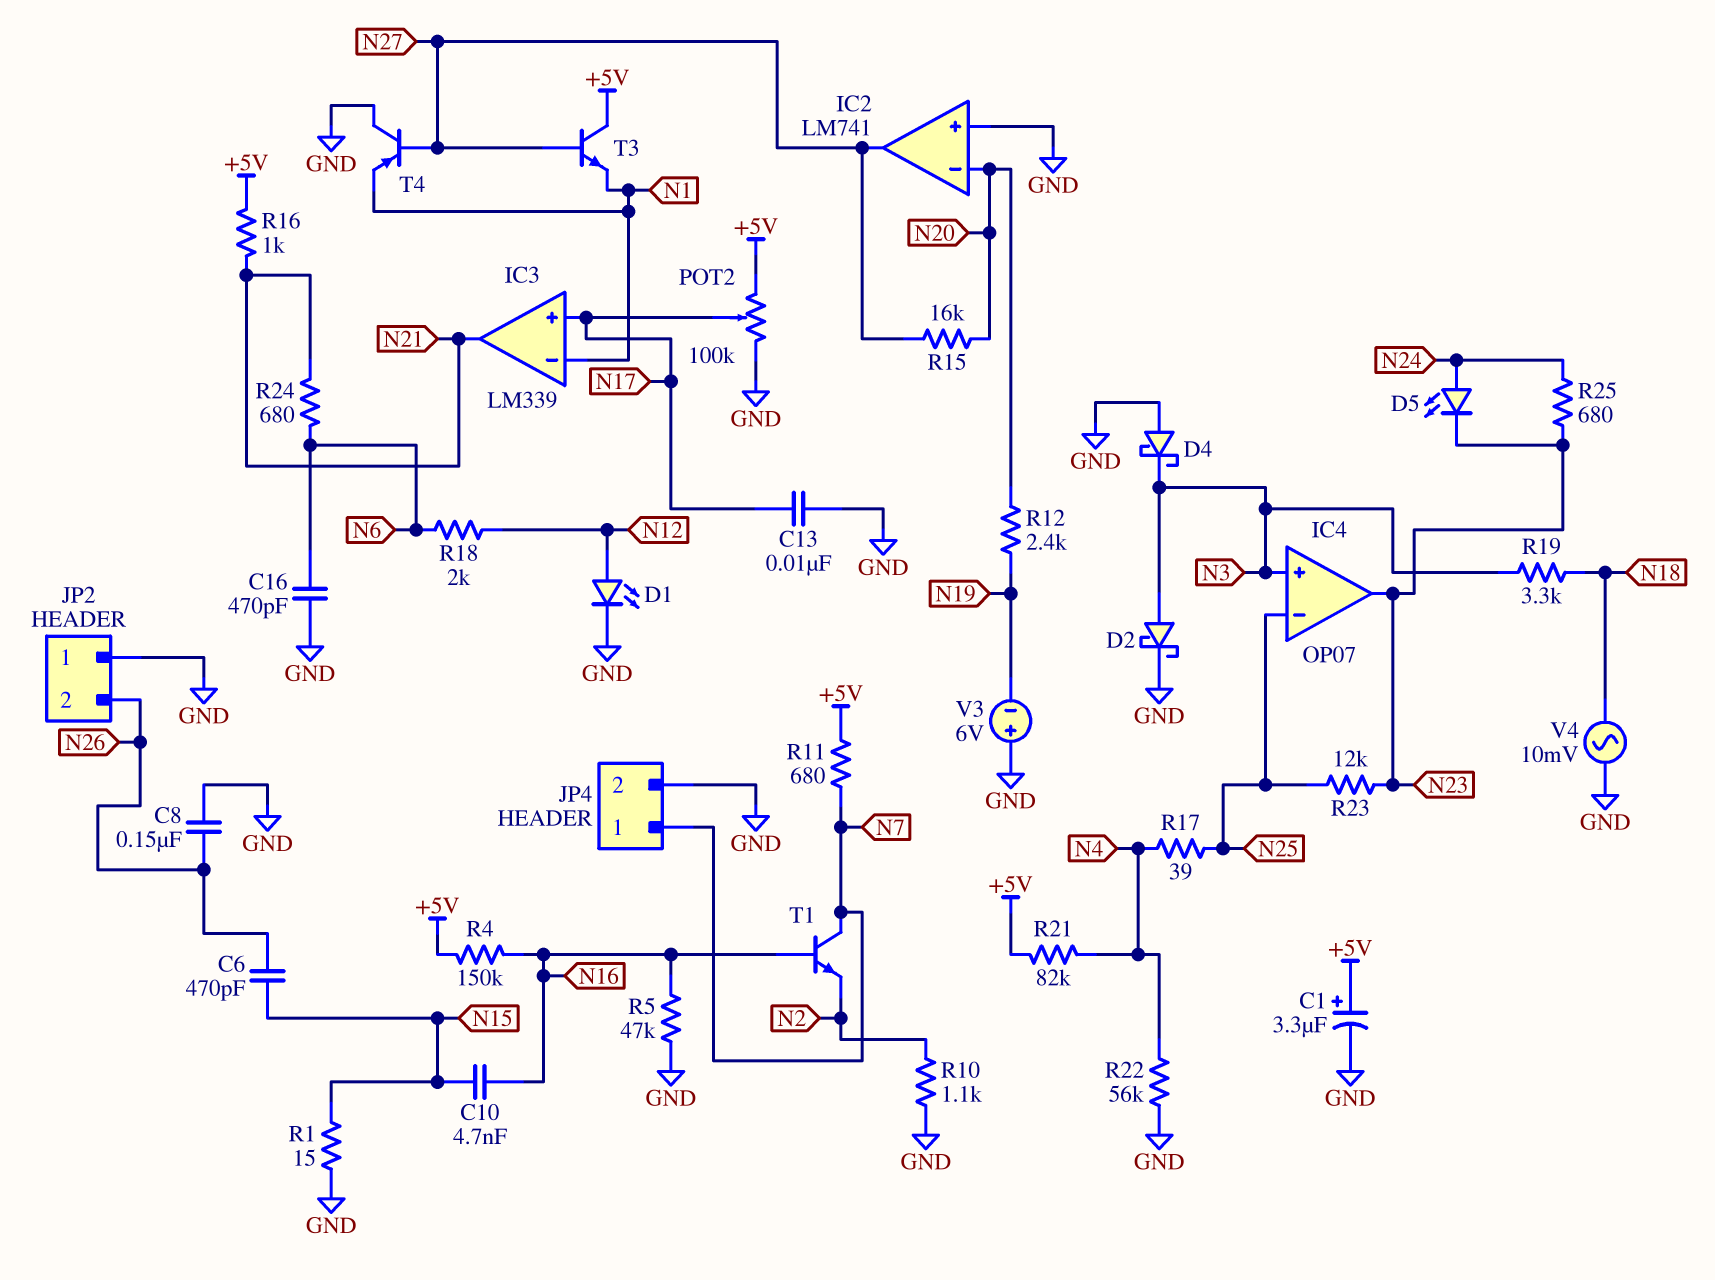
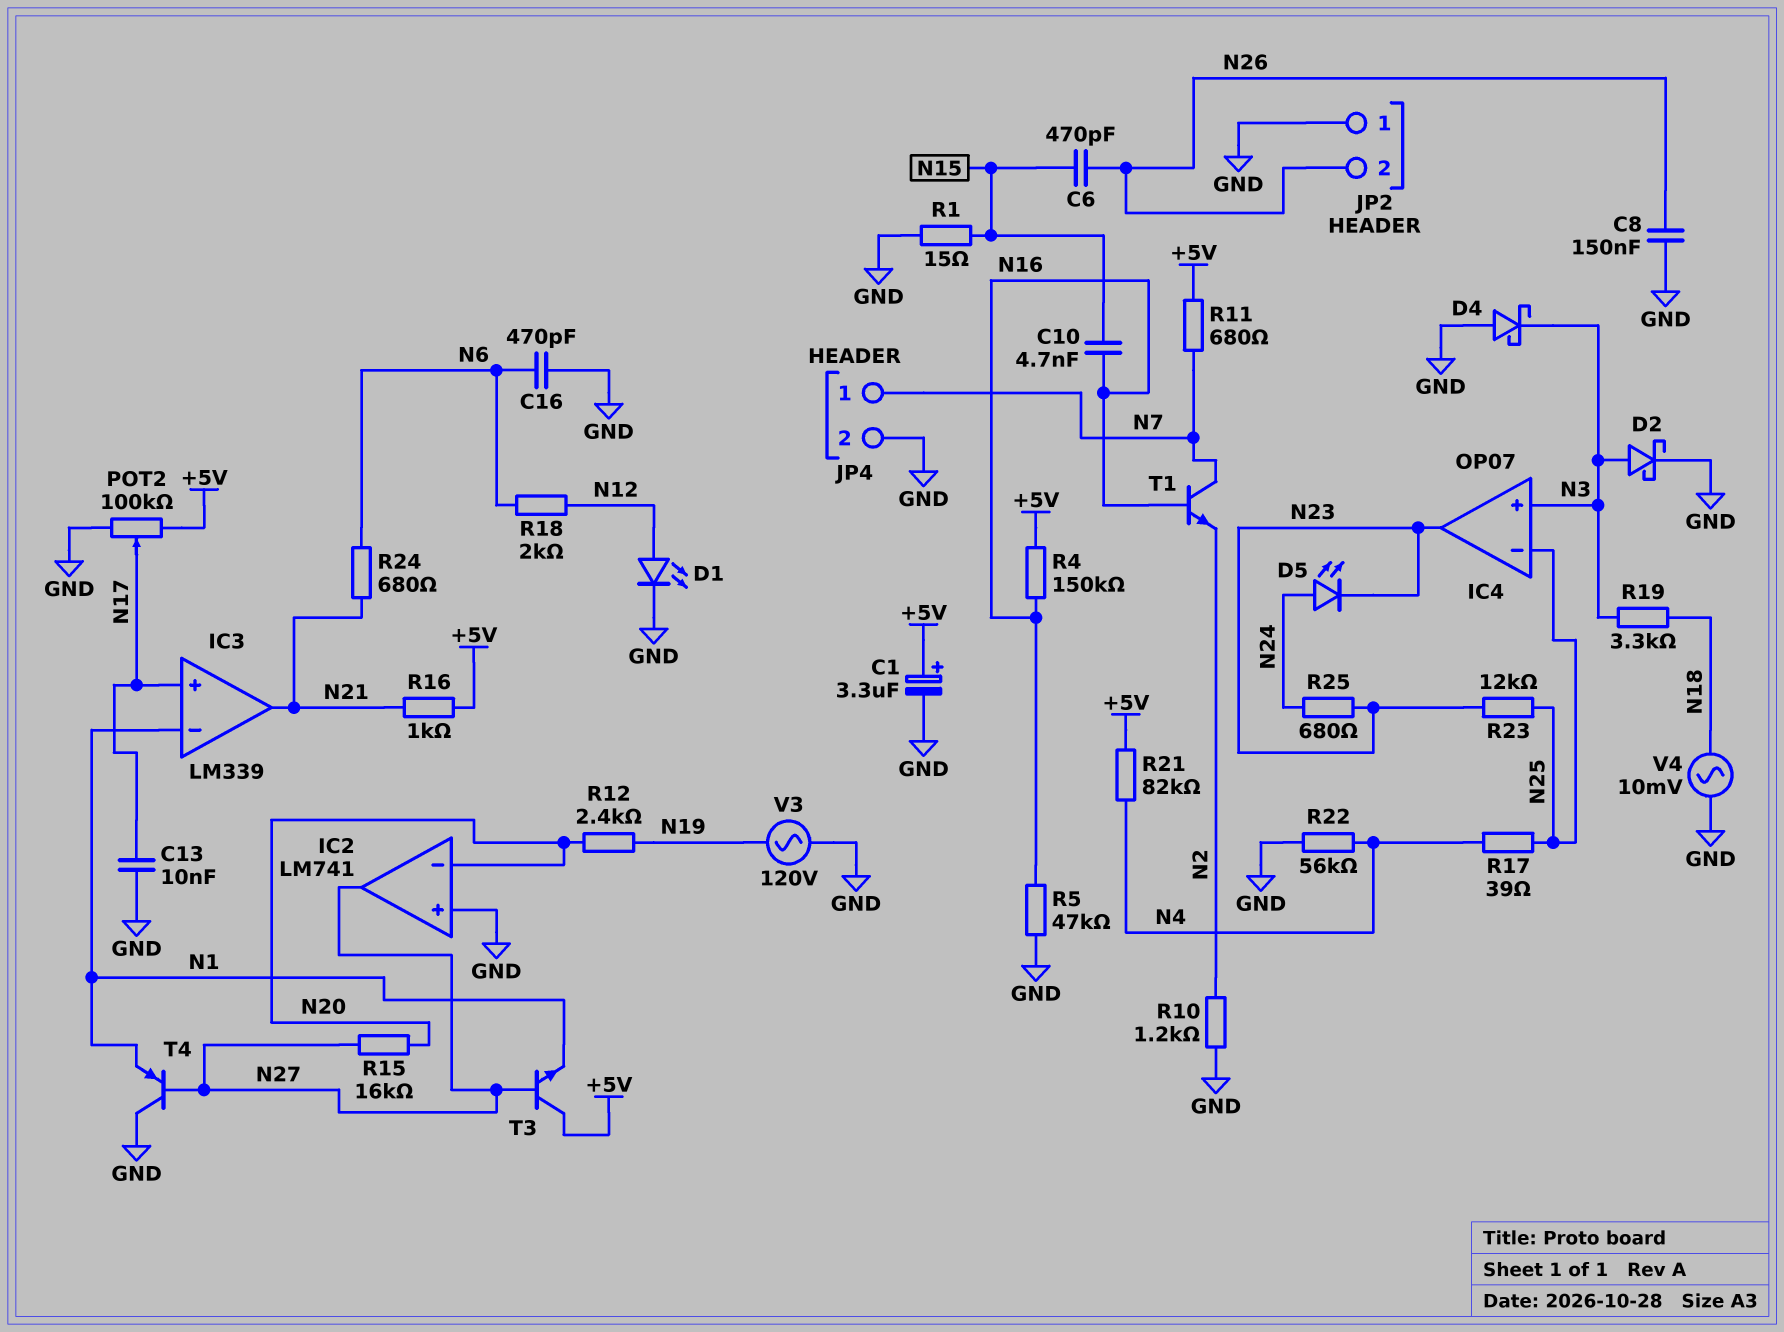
R10: 1.1k (GND, N2) -> 1.2k (GND, N2)
V3: 6V (plus GND, minus N19) -> AC 120V (GND, N19)

